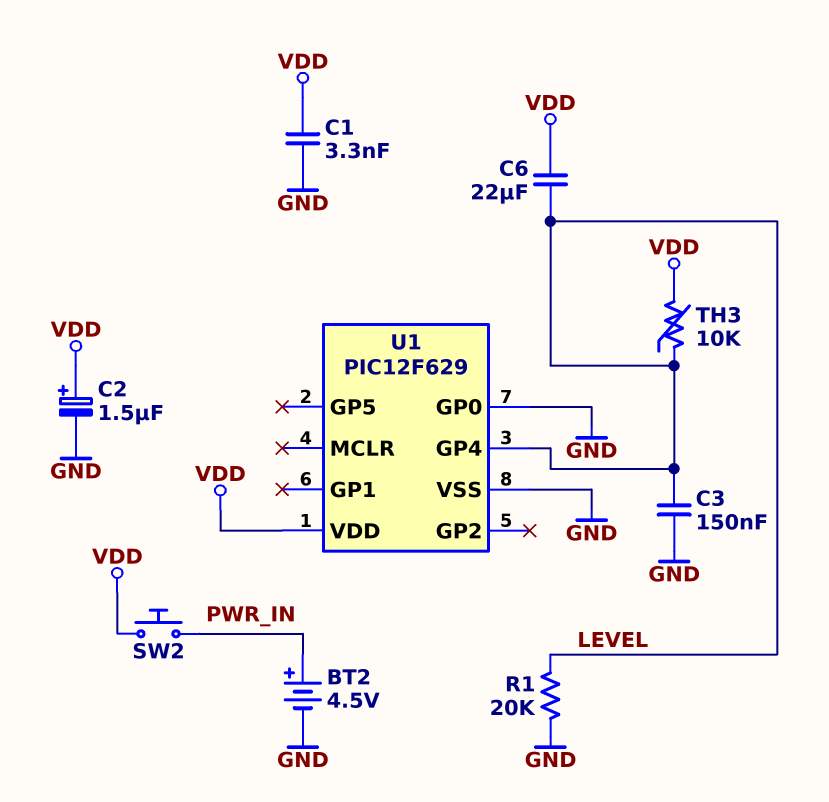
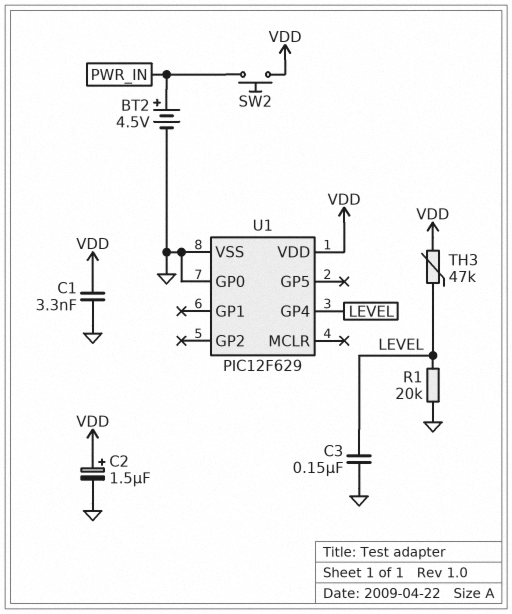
C6: 22uF (LEVEL, VDD) -> none
TH3: 10k (LEVEL, VDD) -> 47k (LEVEL, VDD)

